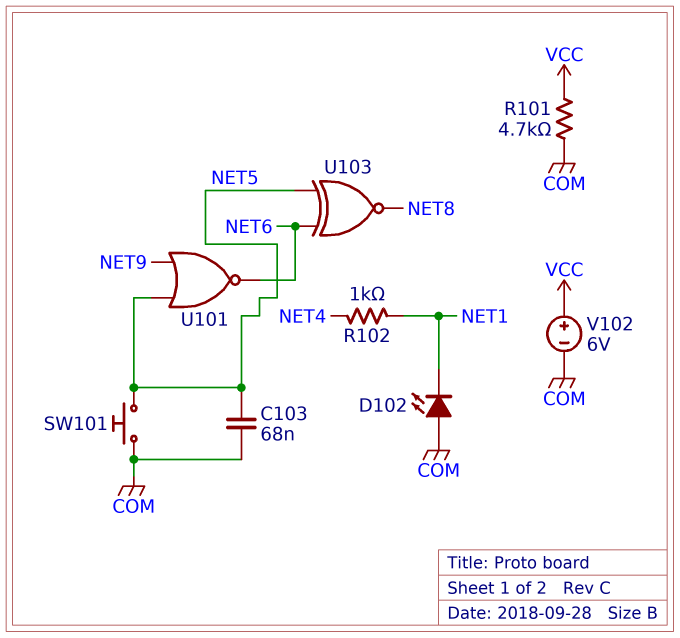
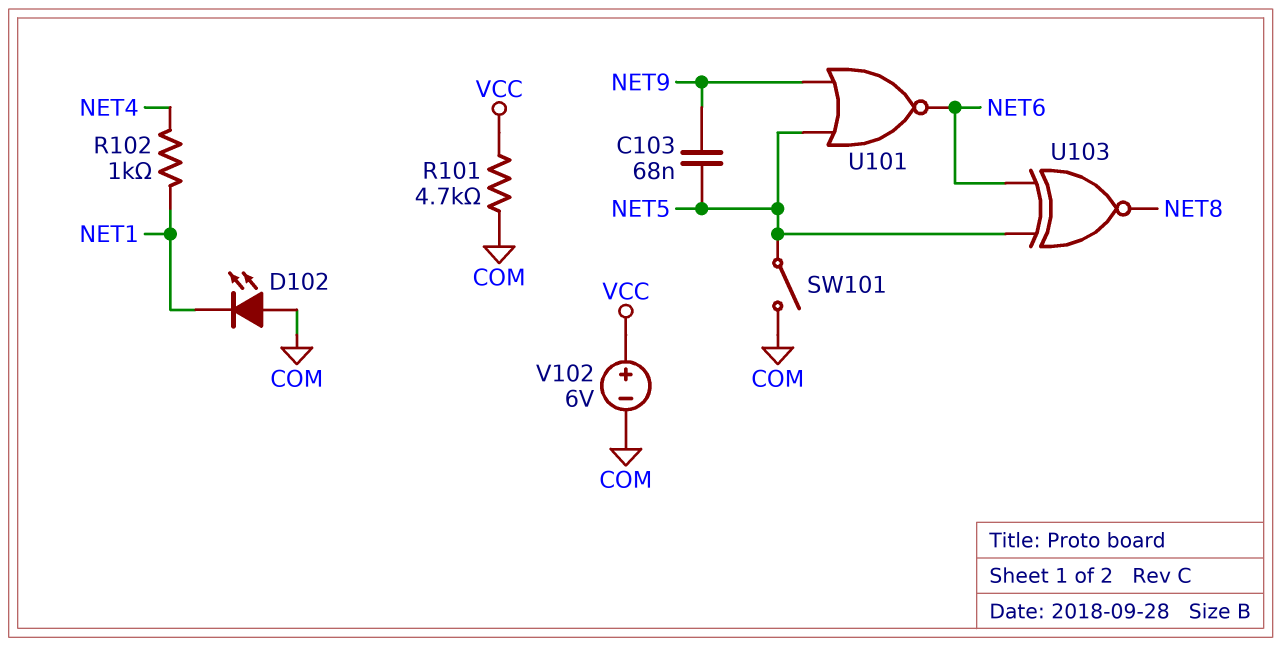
C103: 68nF (COM, NET5) -> 68nF (NET5, NET9)
SW101: button (COM, NET5) -> switch (COM, NET5)

